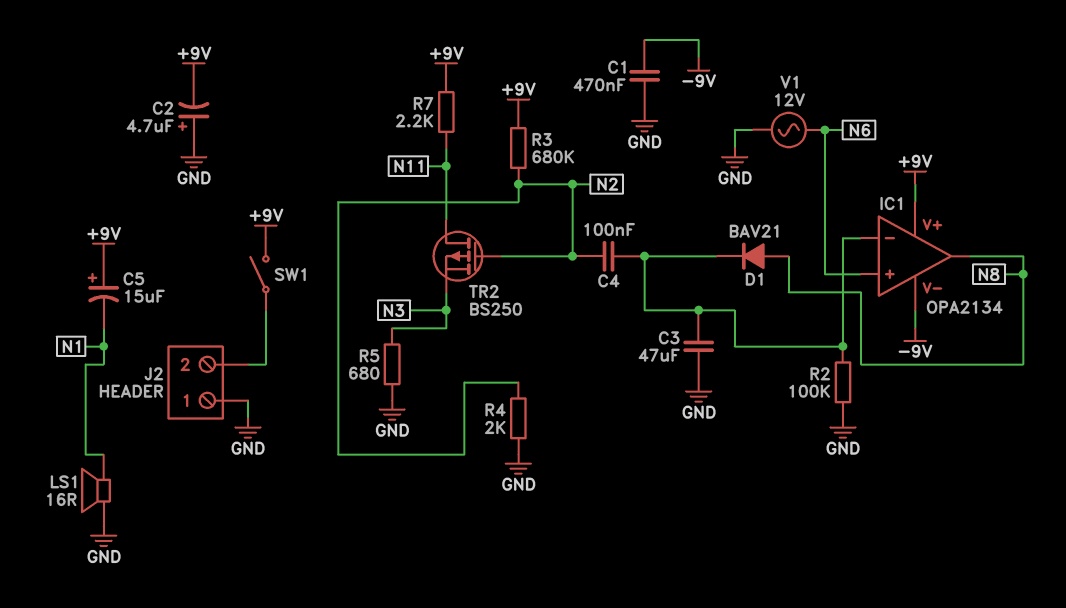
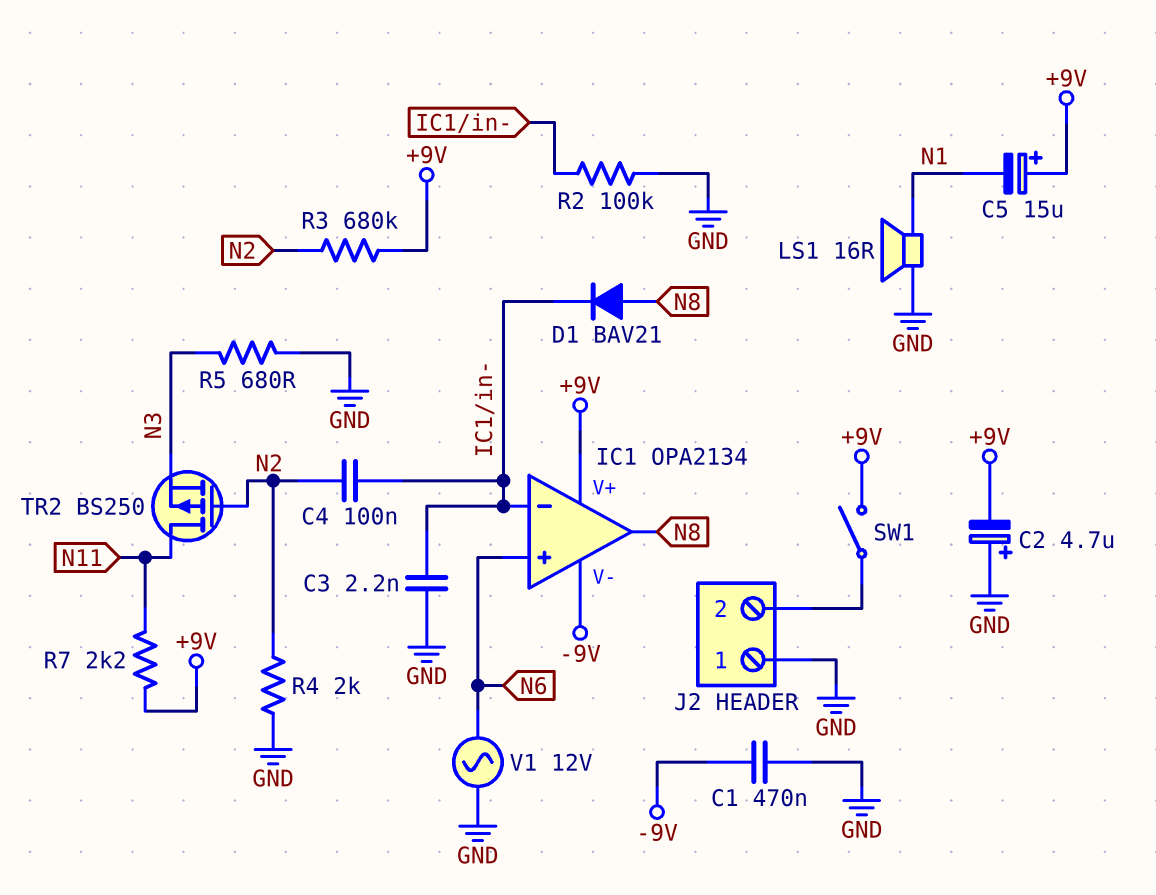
C3: 47uF (GND, IC1/in-) -> 2.2nF (GND, IC1/in-)

